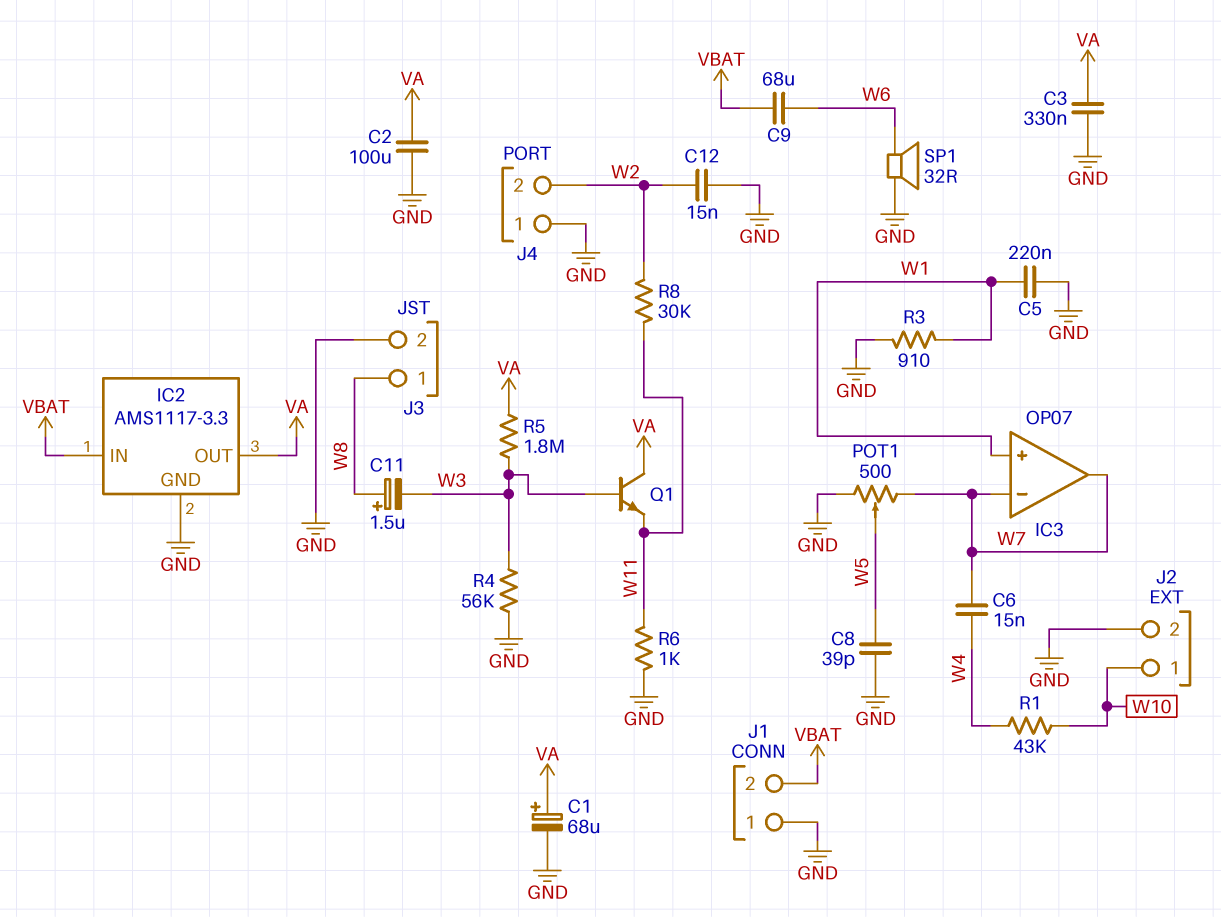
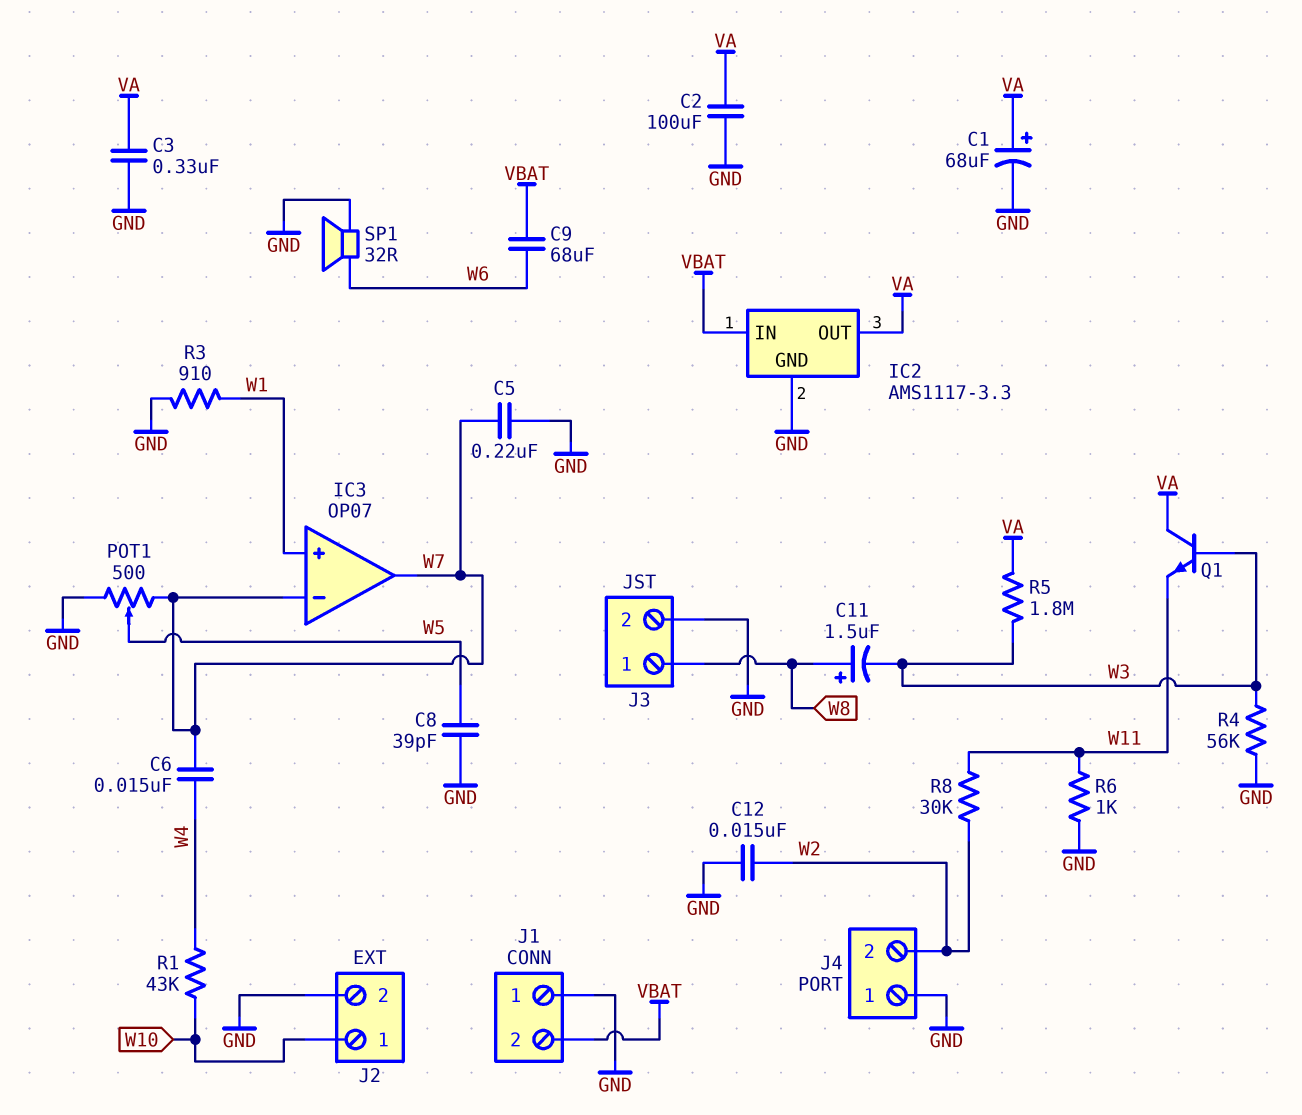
C5: 220nF (GND, W1) -> 220nF (GND, W7)

